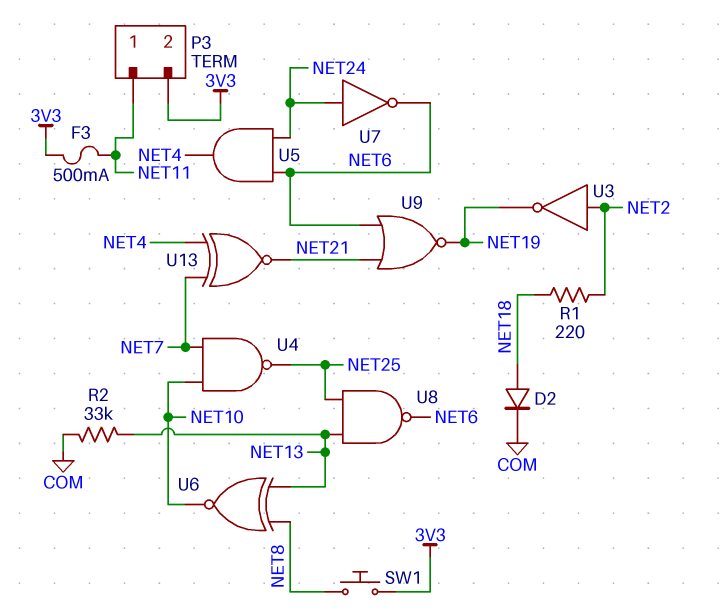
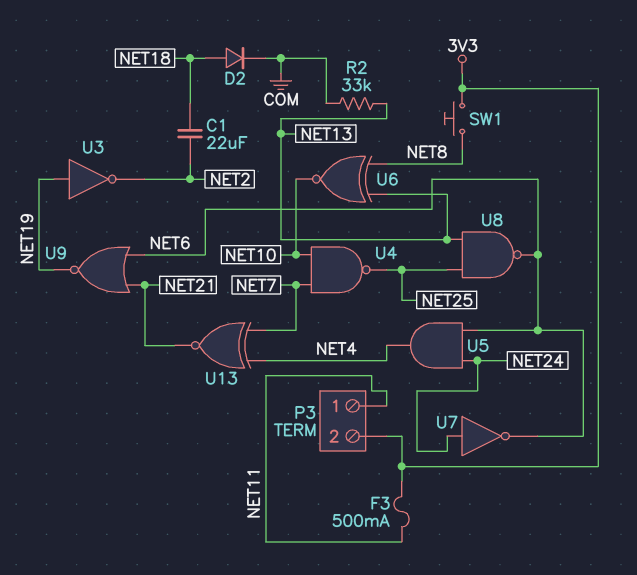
C1: none -> 22uF (NET2, NET18)
R1: 220 (NET2, NET18) -> none
U3: NOT (in NET2, out NET19) -> NOT (in NET19, out NET2)

